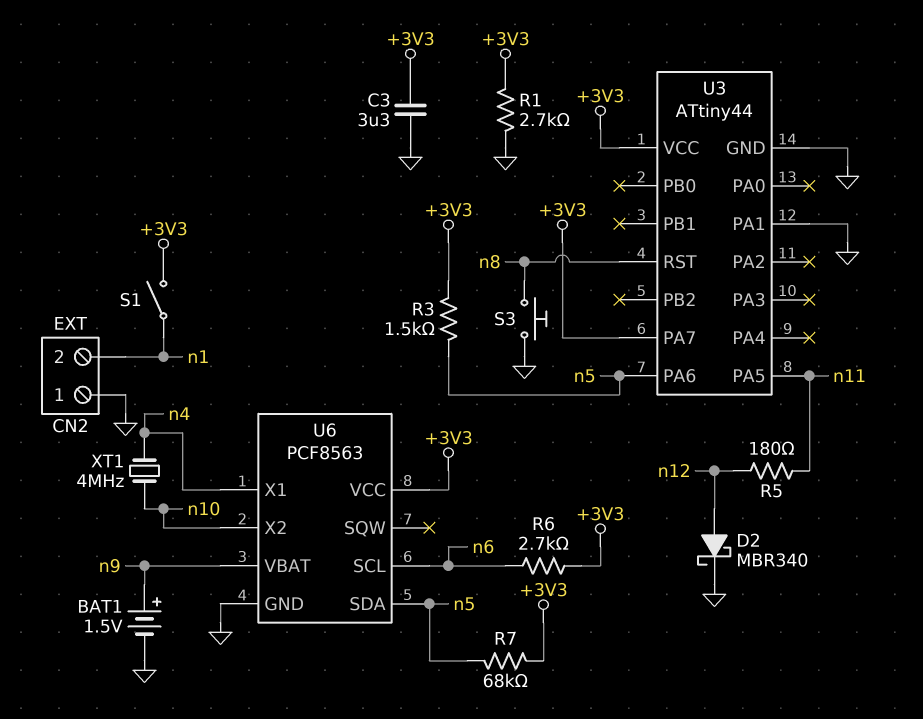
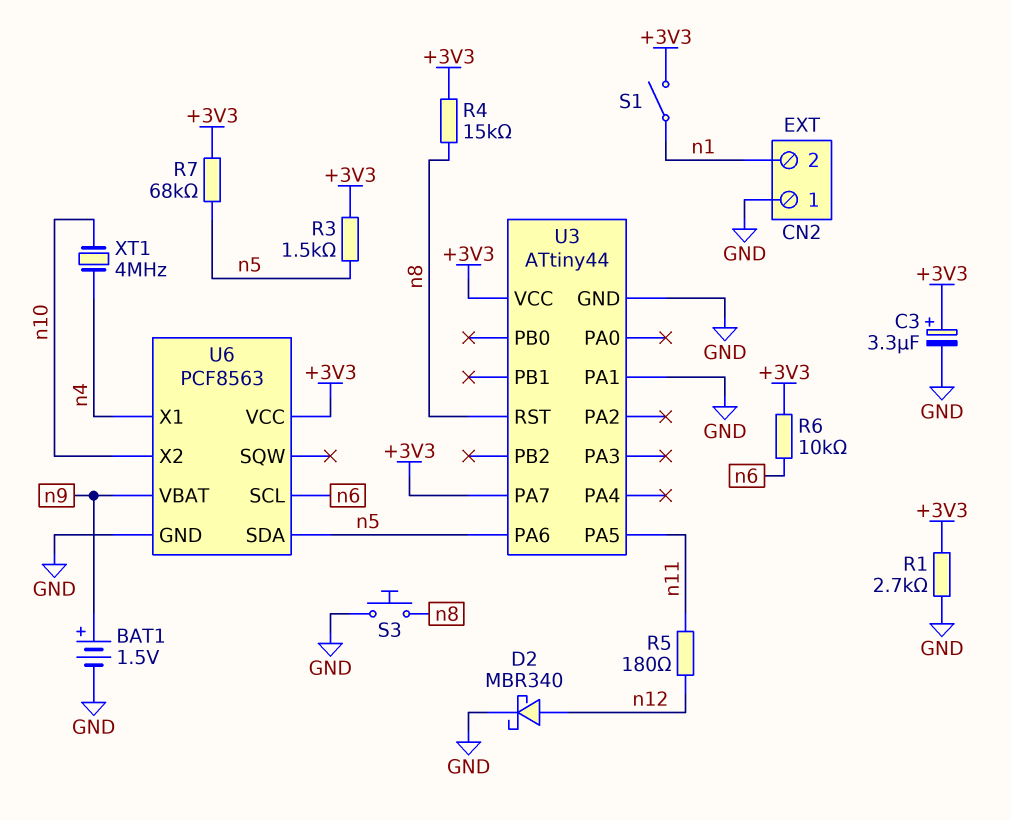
C3: 3.3uF (+3V3, GND) -> 3.3uF (plus +3V3, minus GND)
R4: none -> 15k (+3V3, n8)
R6: 2.7k (+3V3, n6) -> 10k (+3V3, n6)

